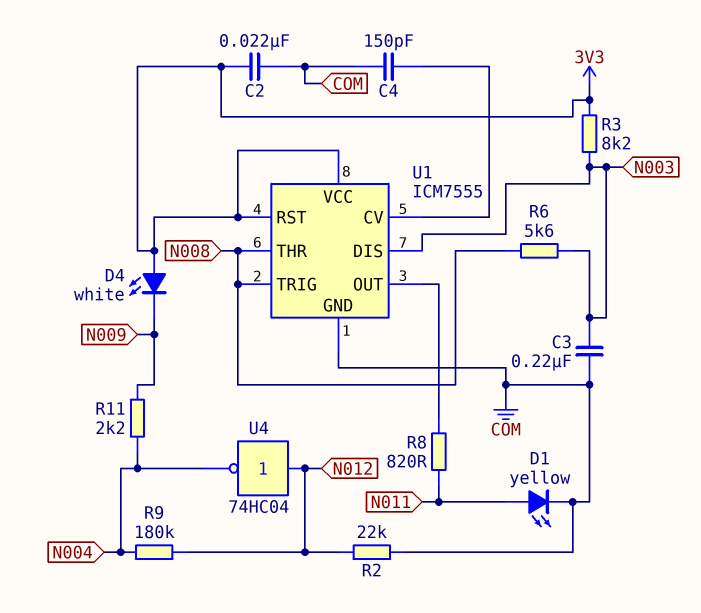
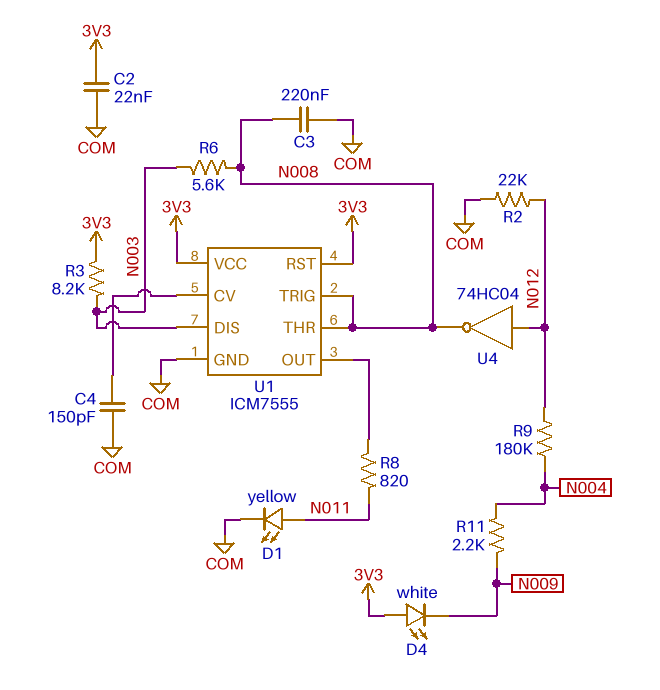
C3: 220nF (COM, N003) -> 220nF (COM, N008)
U4: NOT 74HC04 (in N012, out N004) -> NOT 74HC04 (in N012, out N008)

